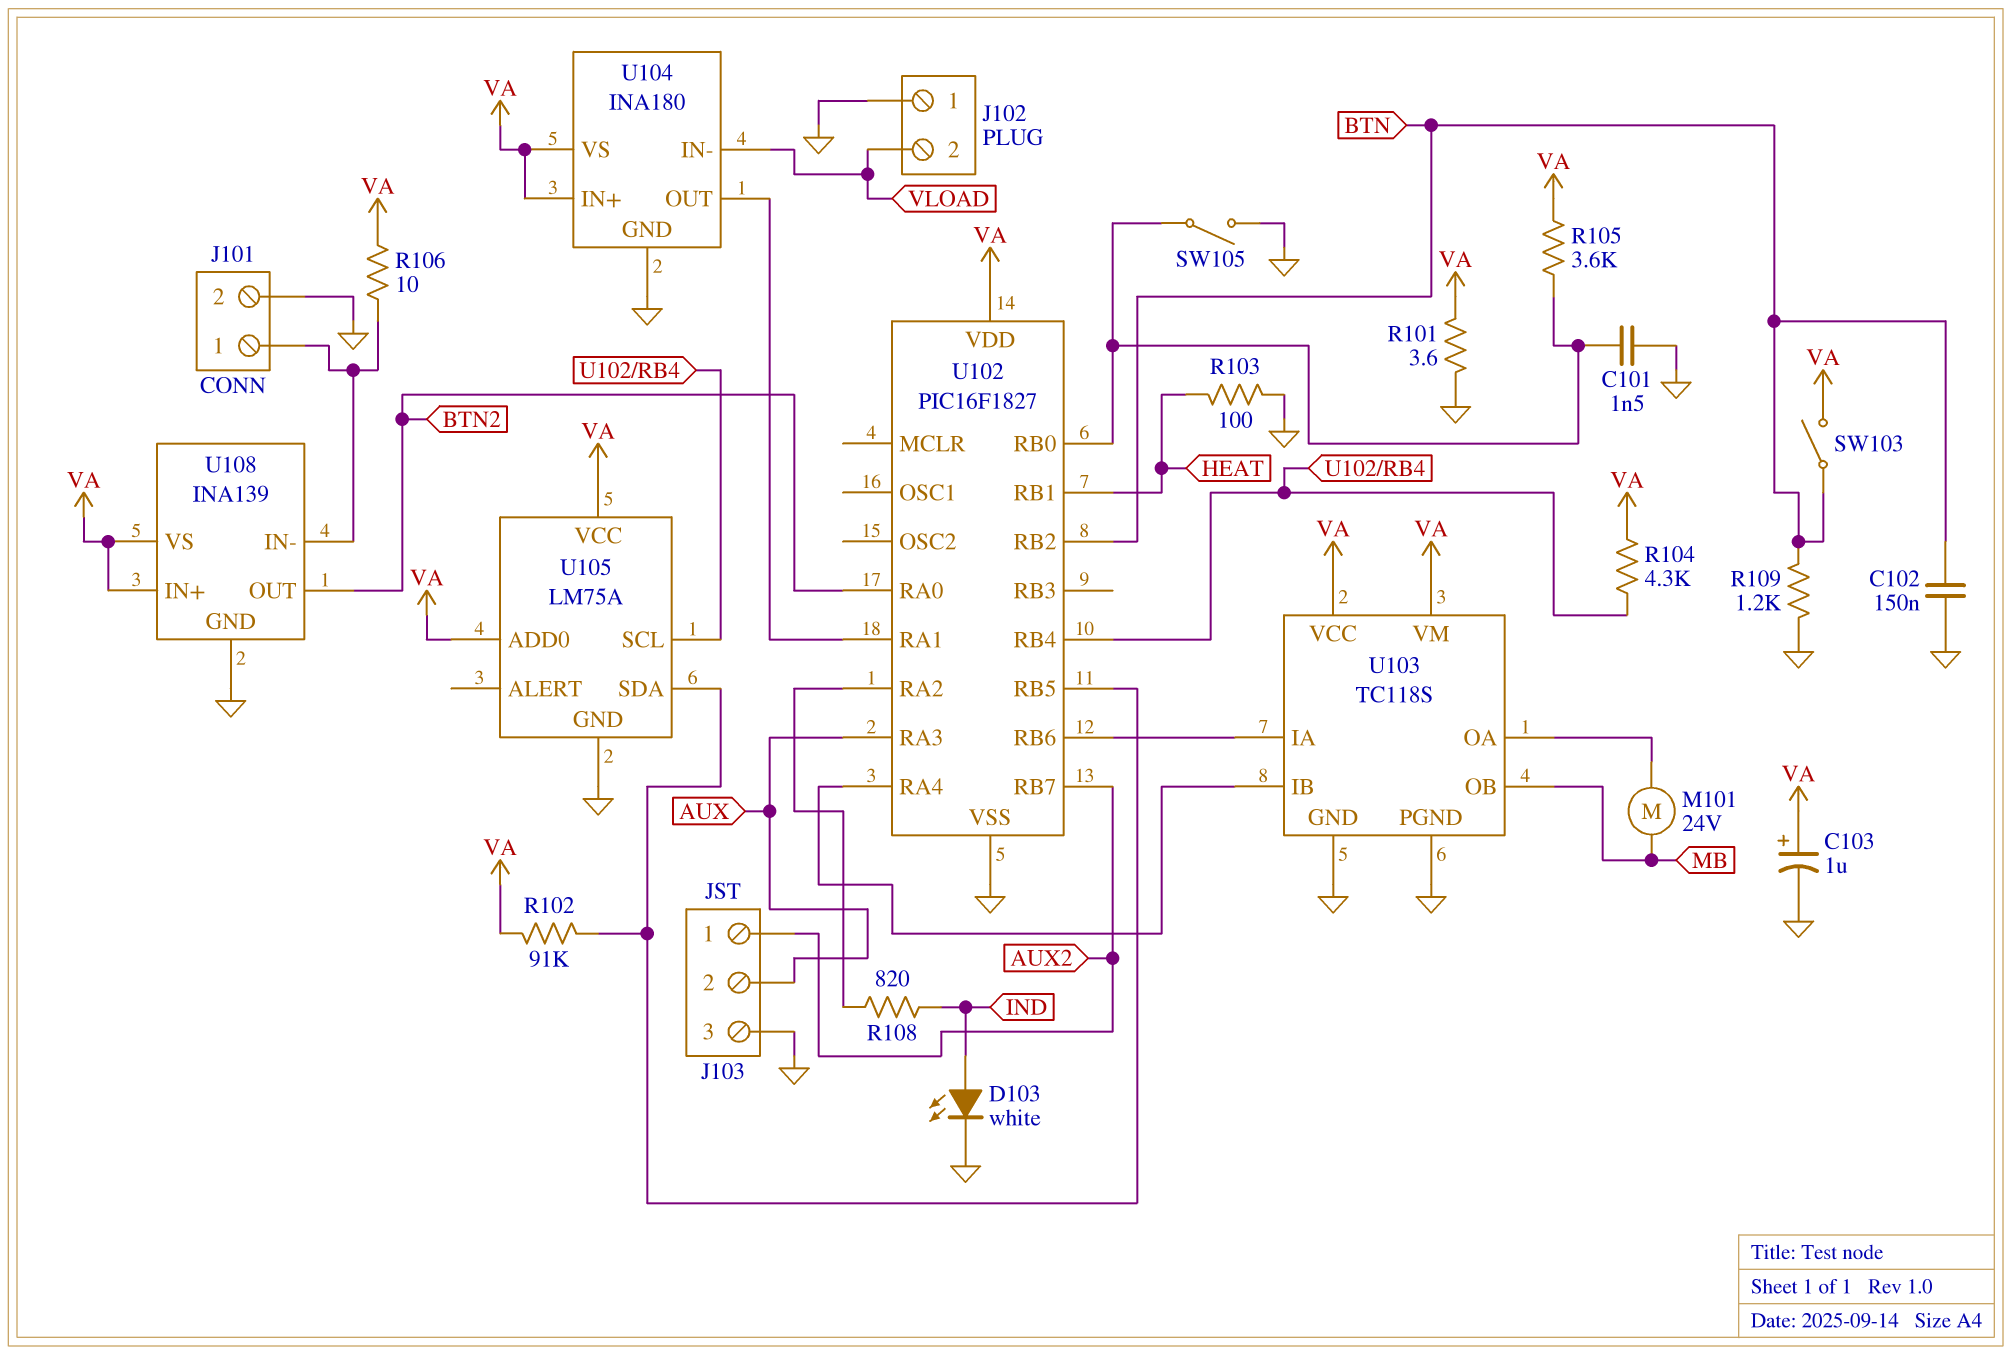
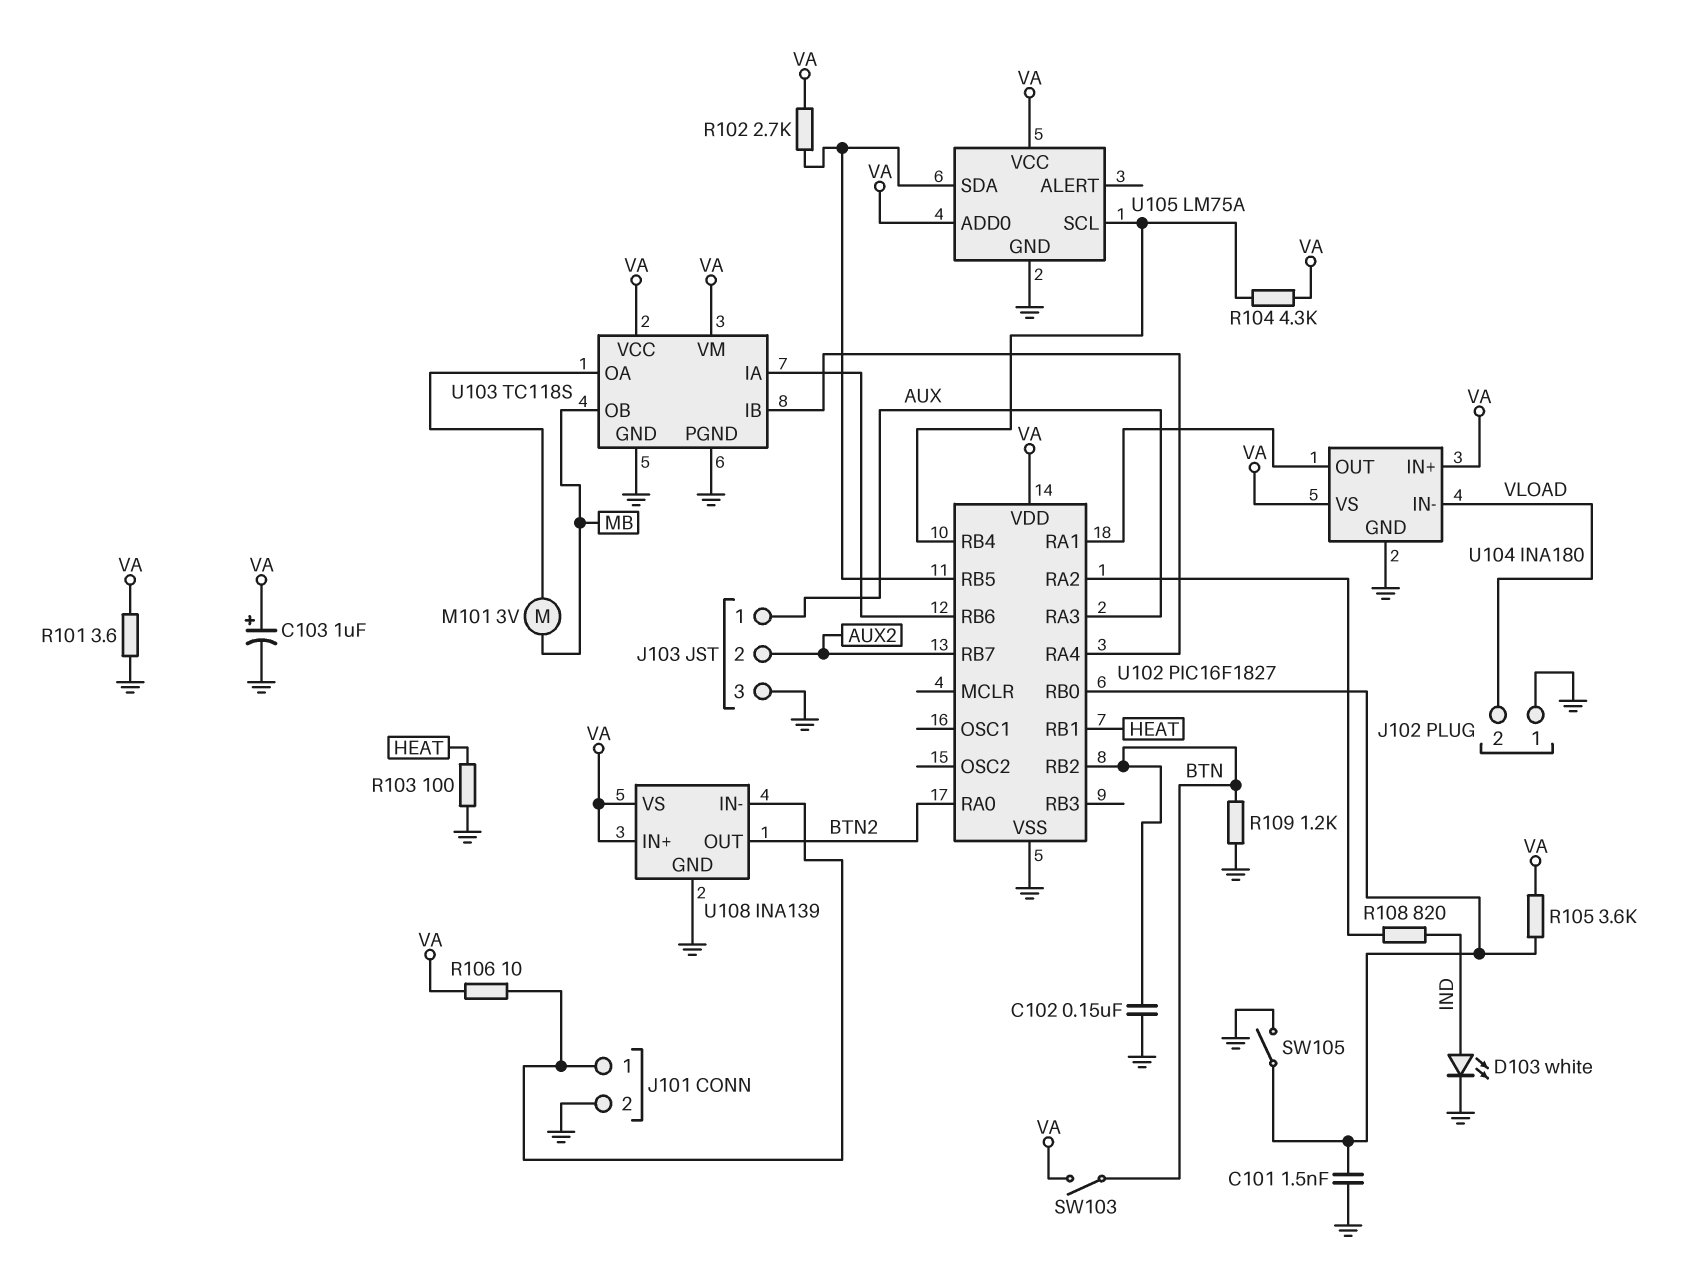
J103 pin 1: AUX2 -> AUX
J103 pin 2: AUX -> AUX2
M101: motor 24V (MB, U103/OA) -> motor 3V (MB, U103/OA)
R102: 91k (U102/RB5, VA) -> 2.7k (U102/RB5, VA)

